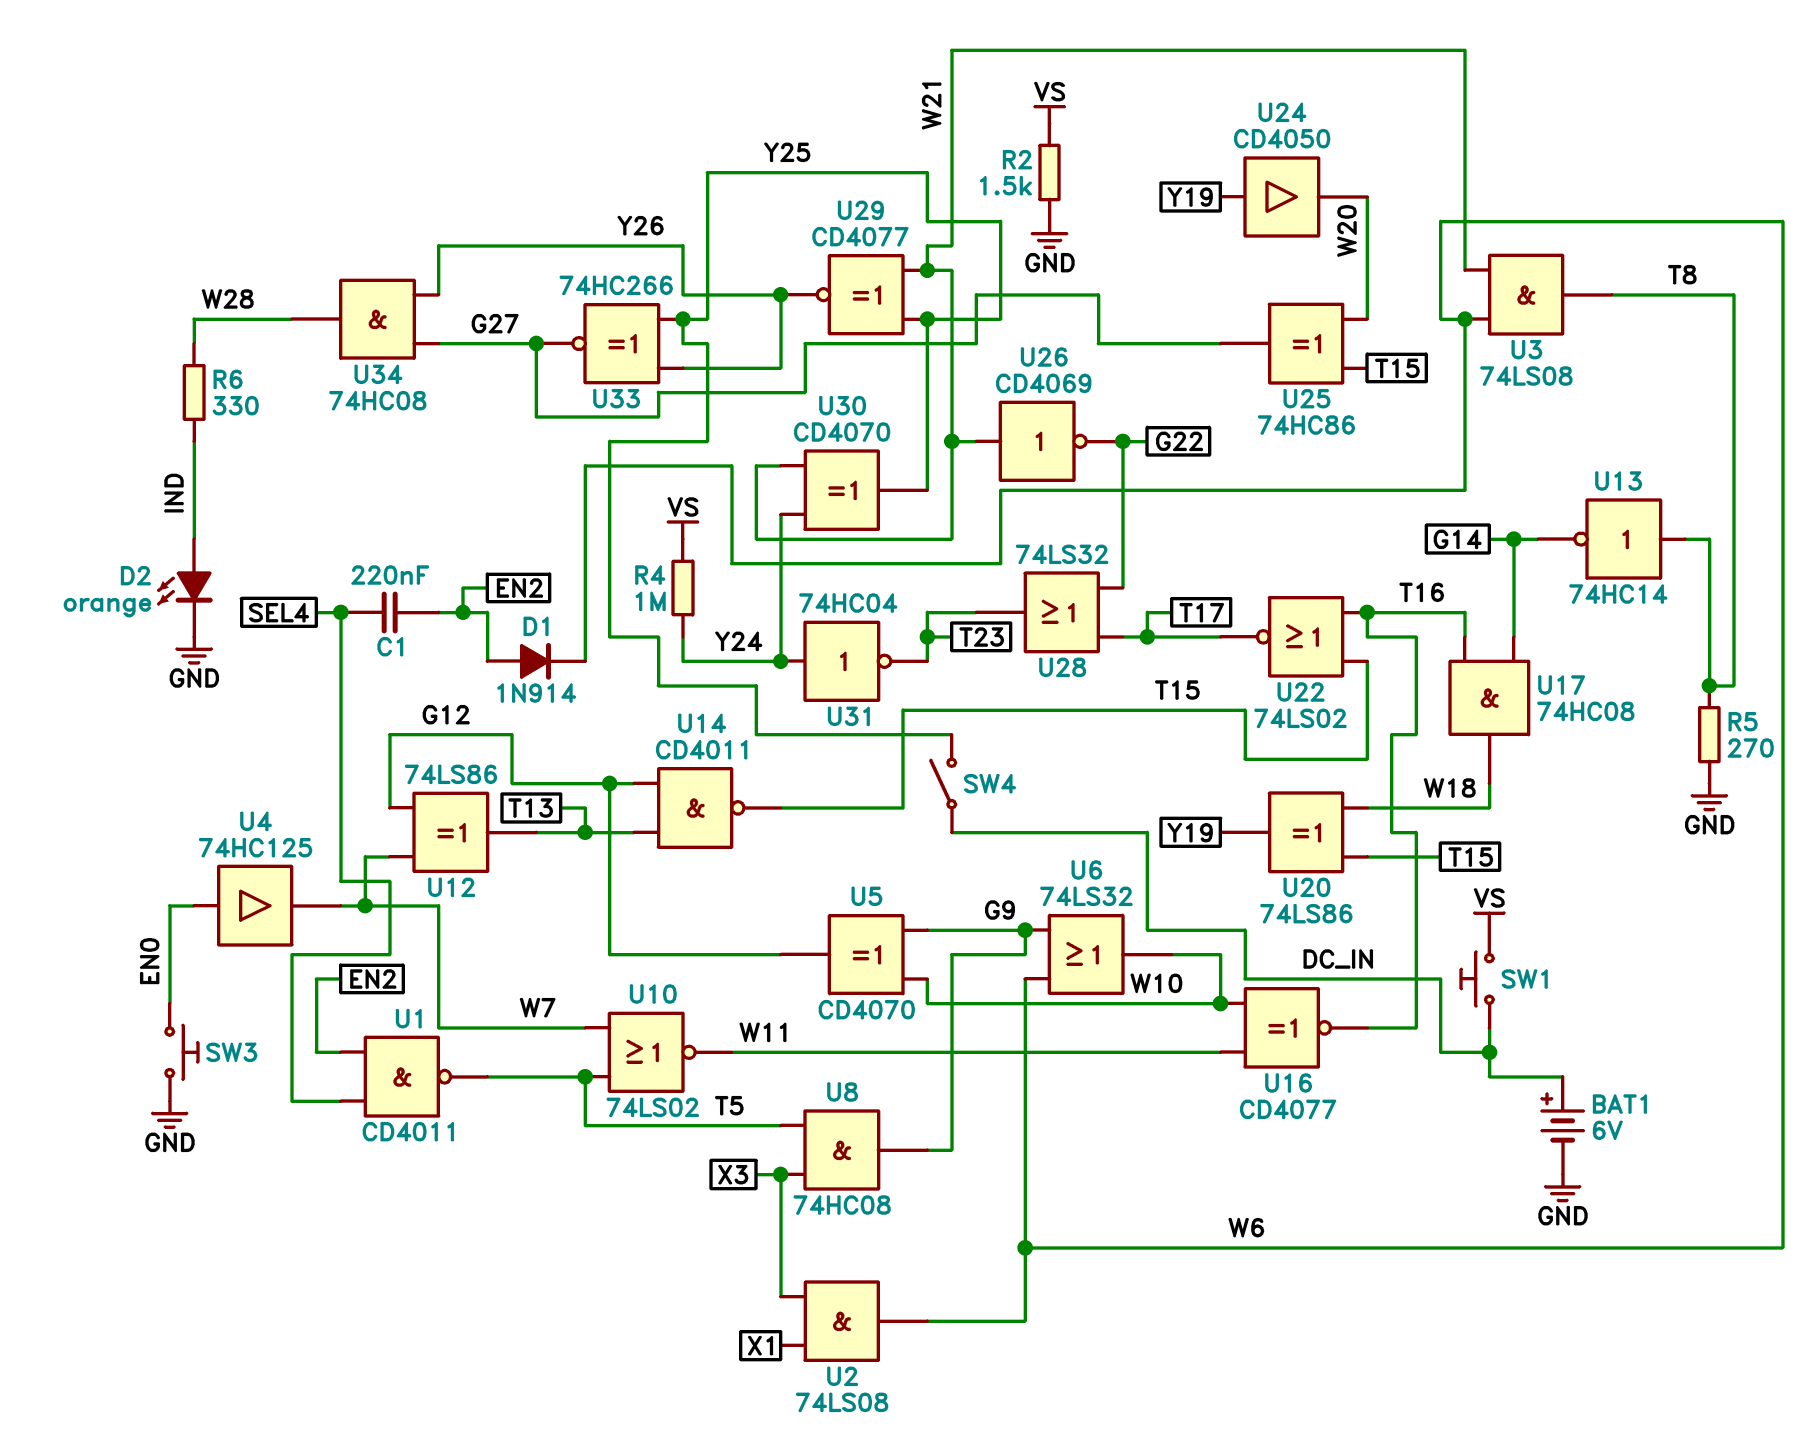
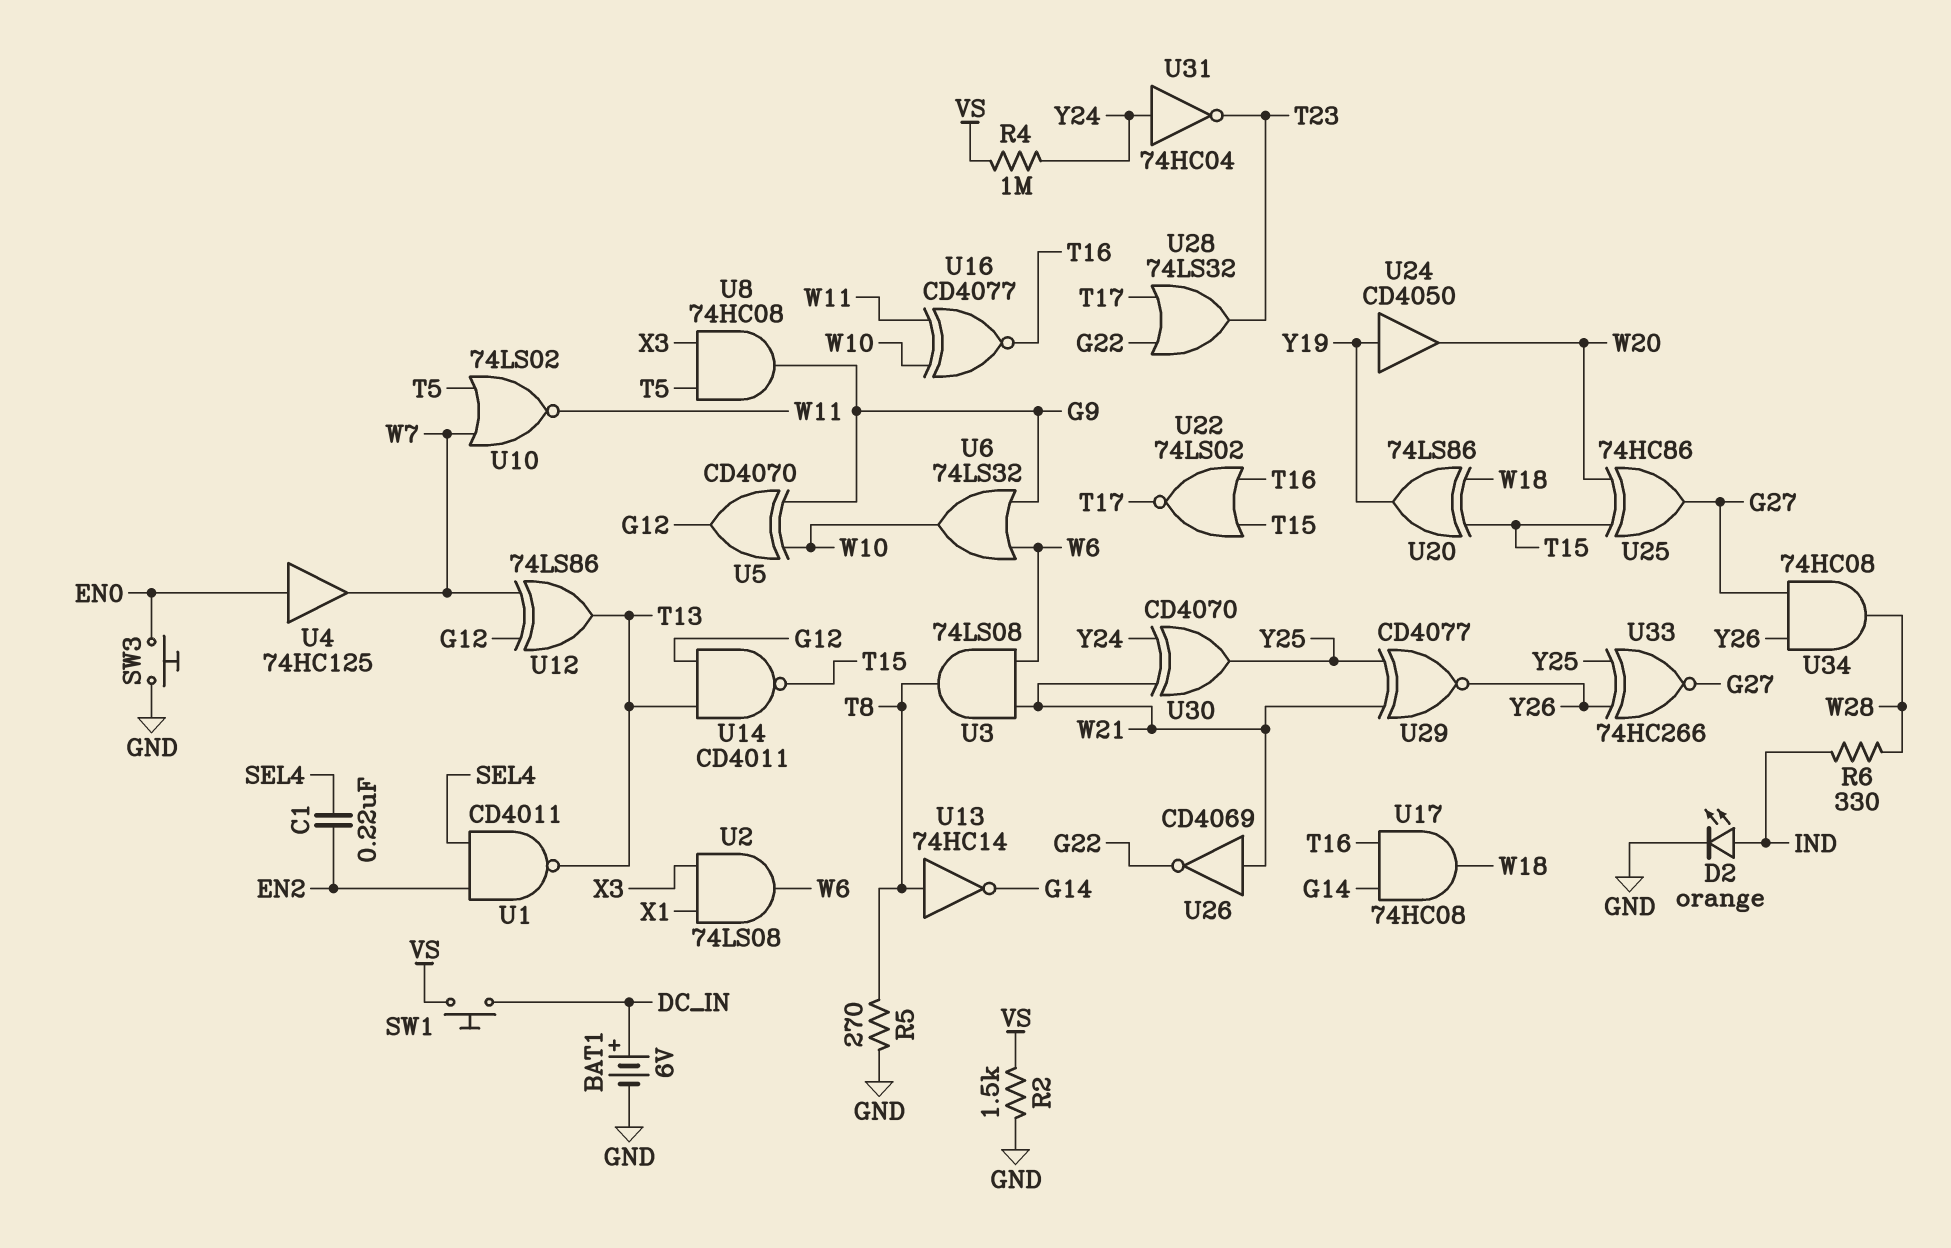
D1: diode 1N914 (A EN2, K W6) -> none
SW4: switch (DC_IN, Y25) -> none
U1: NAND CD4011 (in EN2, in SEL4, out T5) -> NAND CD4011 (in EN2, in SEL4, out T13)

